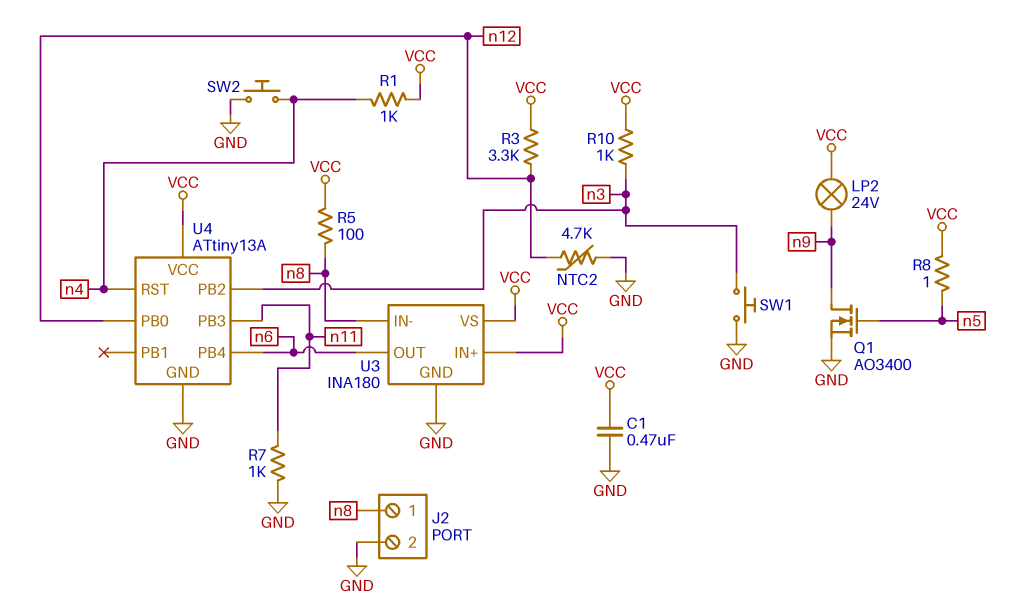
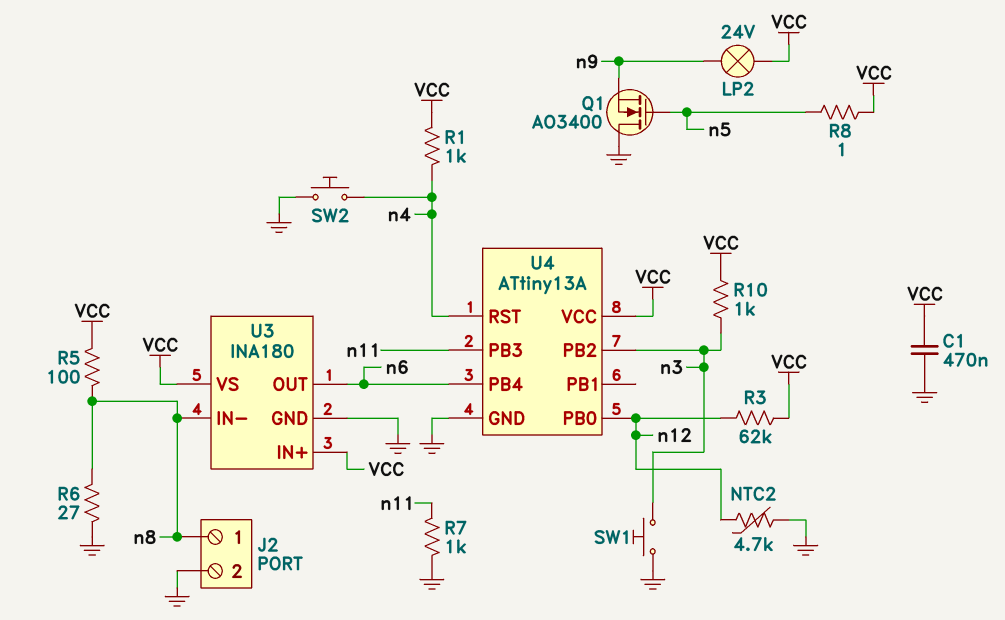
Q1: NMOS AO3400 (G n5, D n9, S GND) -> NMOS AO3400 (G n5, D GND, S n9)
R3: 3.3k (VCC, n12) -> 62k (VCC, n12)
R6: none -> 27 (GND, n8)

